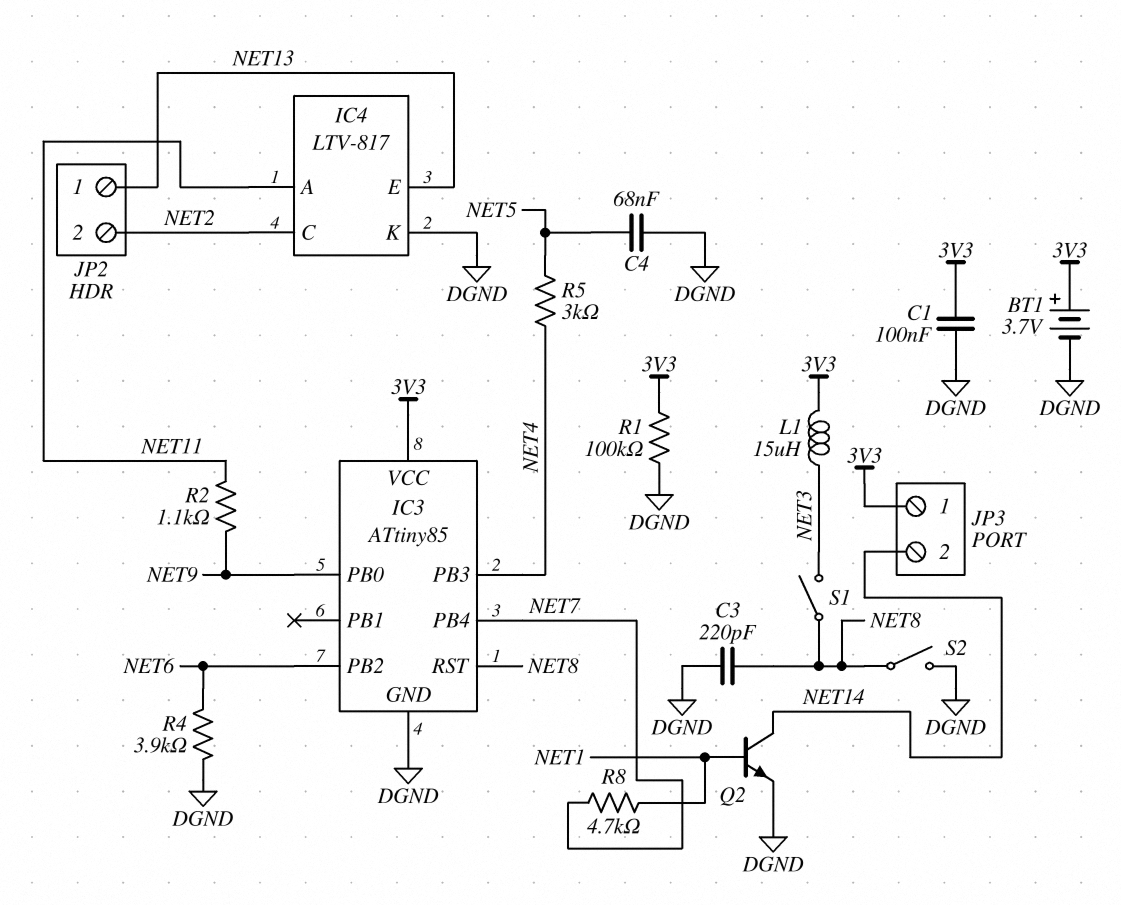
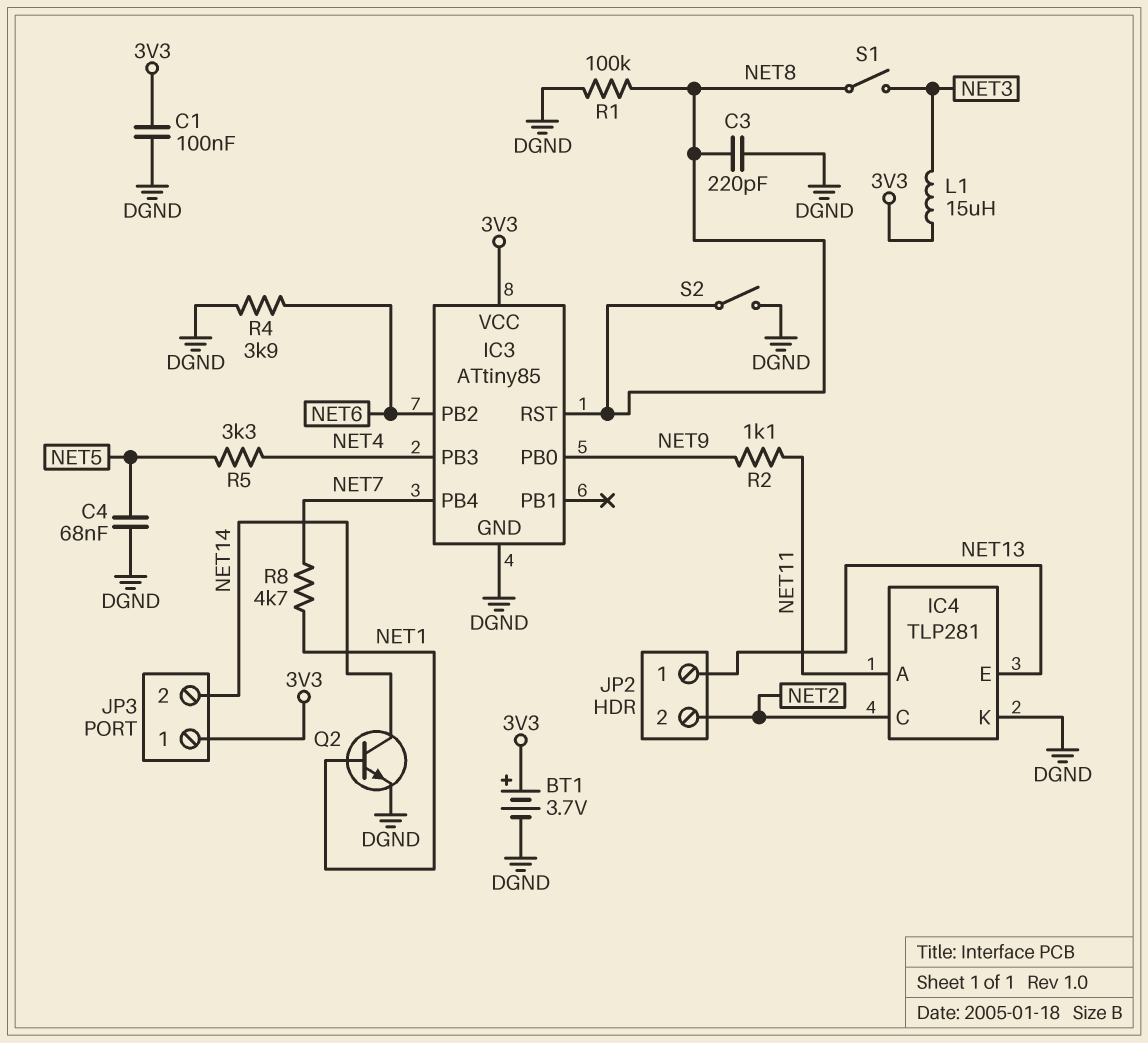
IC4: LTV-817 -> TLP281
R1: 100k (3V3, DGND) -> 100k (DGND, NET8)
R5: 3k (NET4, NET5) -> 3.3k (NET4, NET5)

